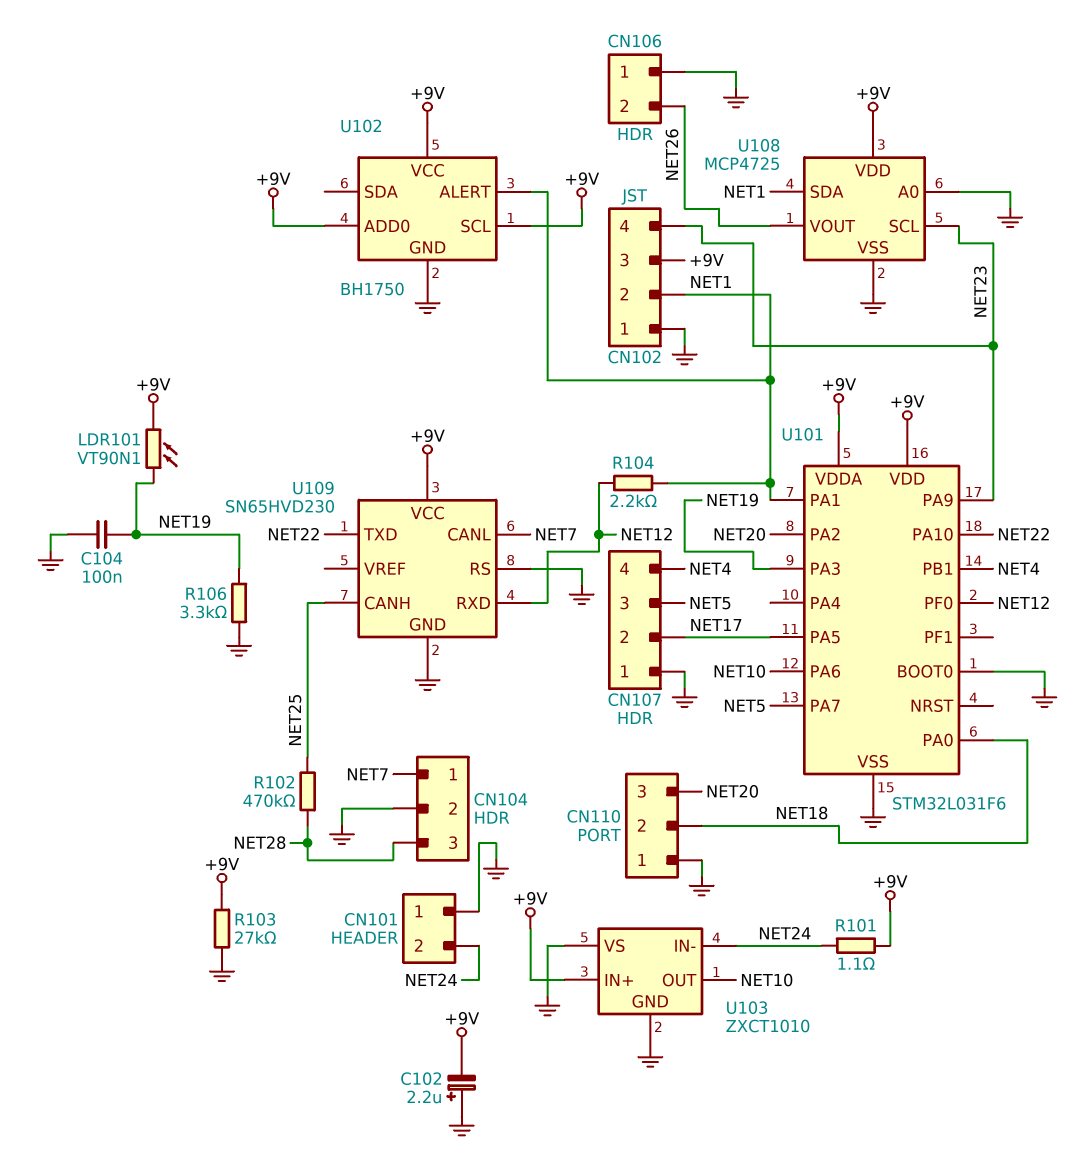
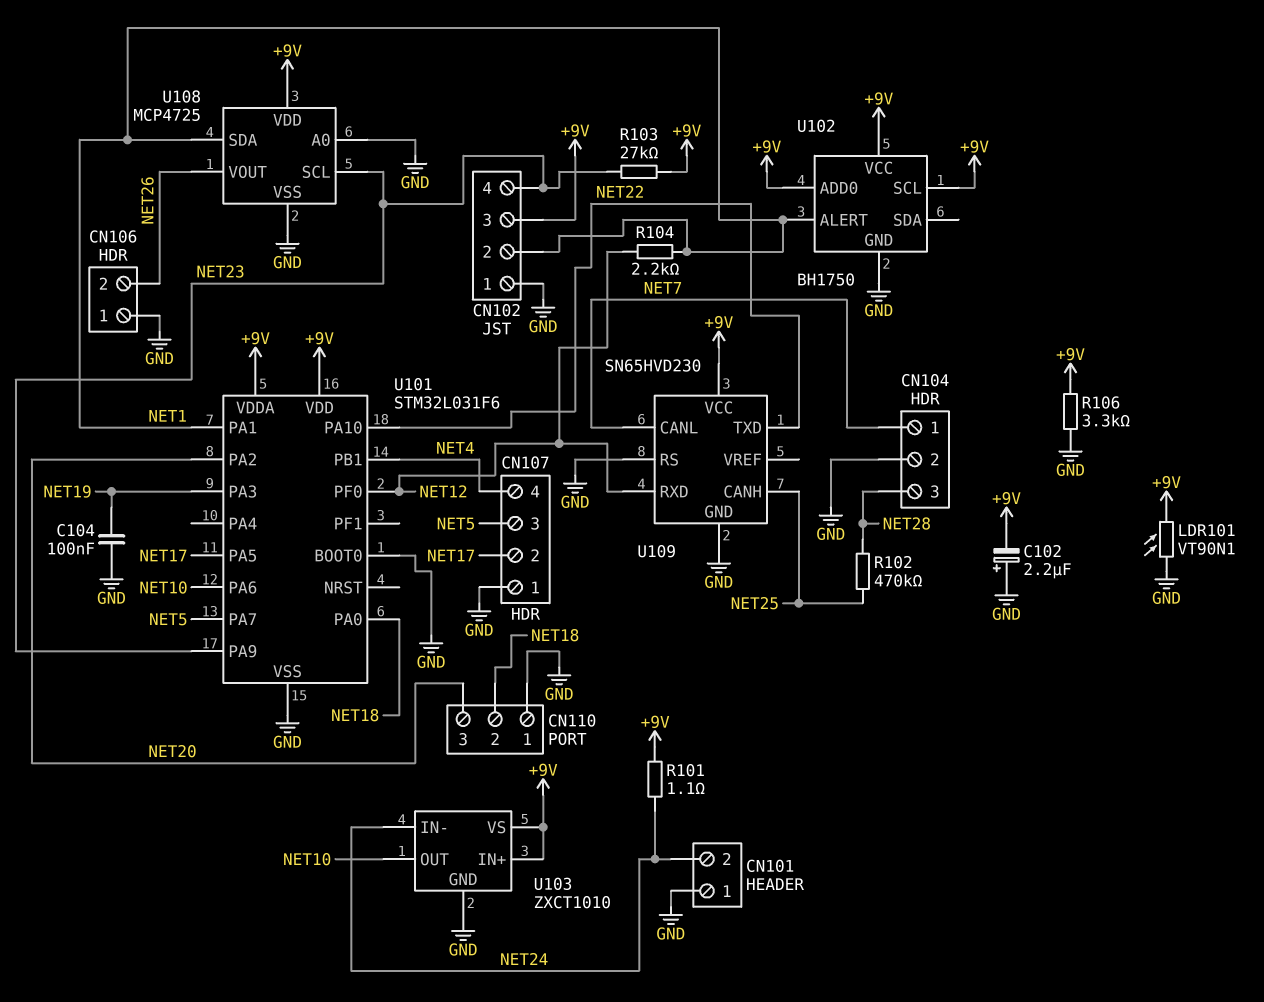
LDR101: VT90N1 (+9V, NET19) -> VT90N1 (+9V, GND)
R103: 27k (+9V, GND) -> 27k (+9V, NET23)
R106: 3.3k (GND, NET19) -> 3.3k (+9V, GND)
U103 pin VS: GND -> +9V

